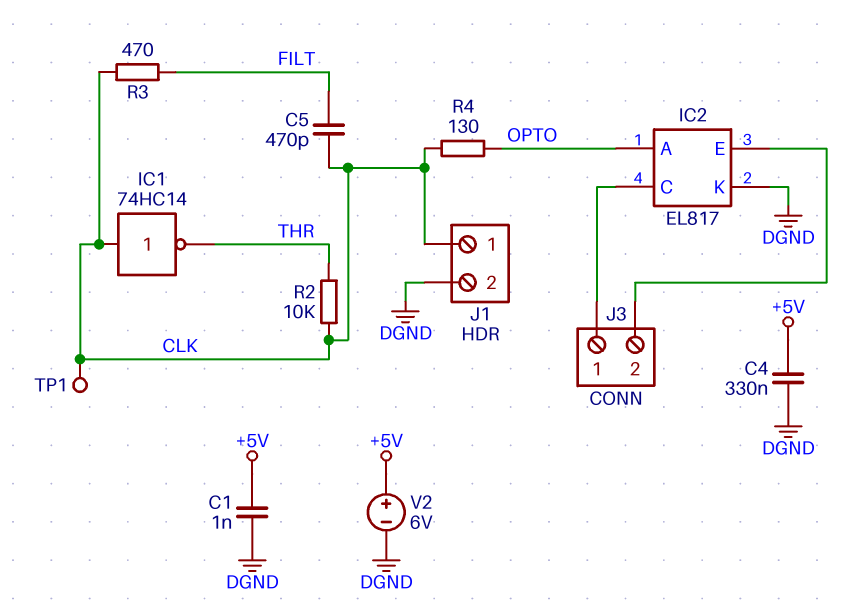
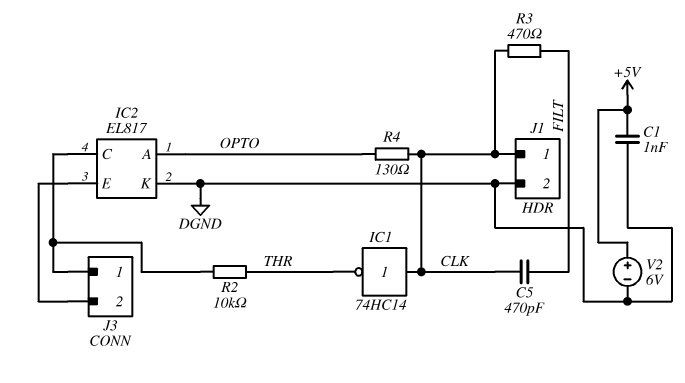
C4: 330nF (+5V, DGND) -> none
R2: 10k (CLK, THR) -> 10k (IC2/C, THR)
TP1: test point (CLK) -> none

